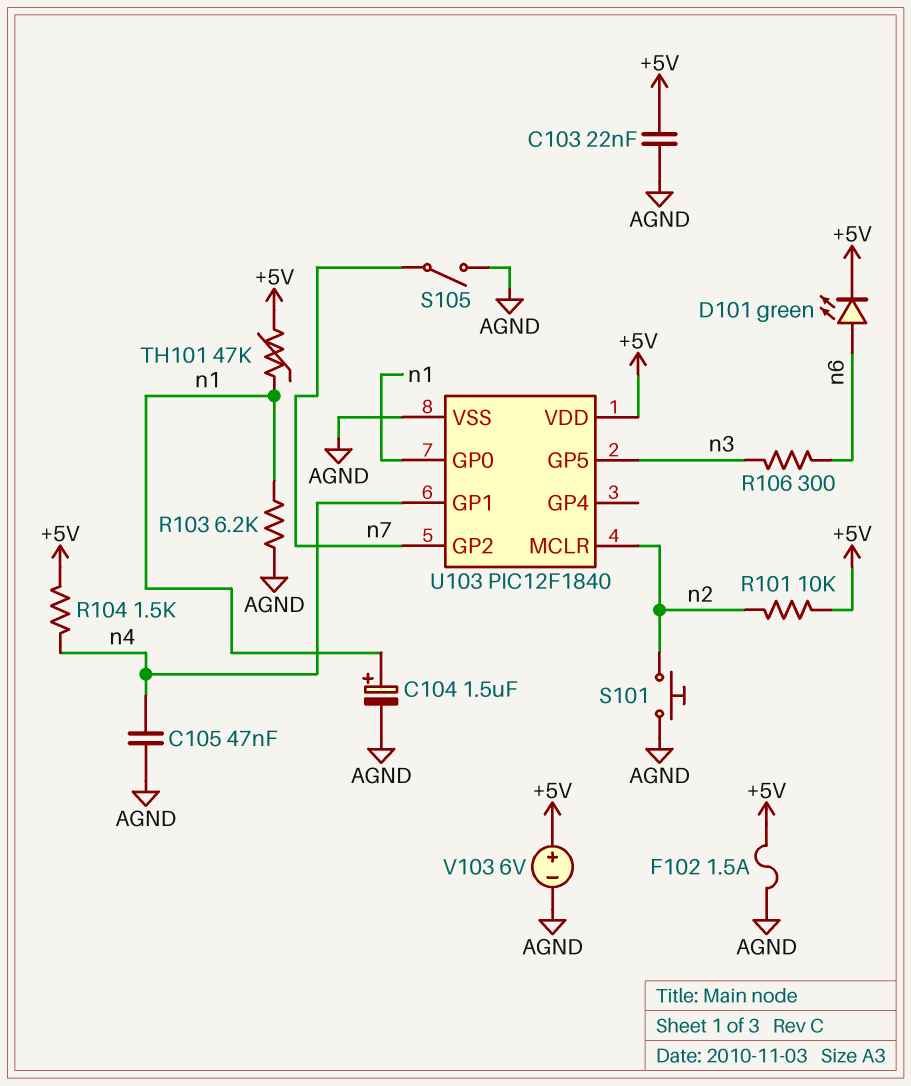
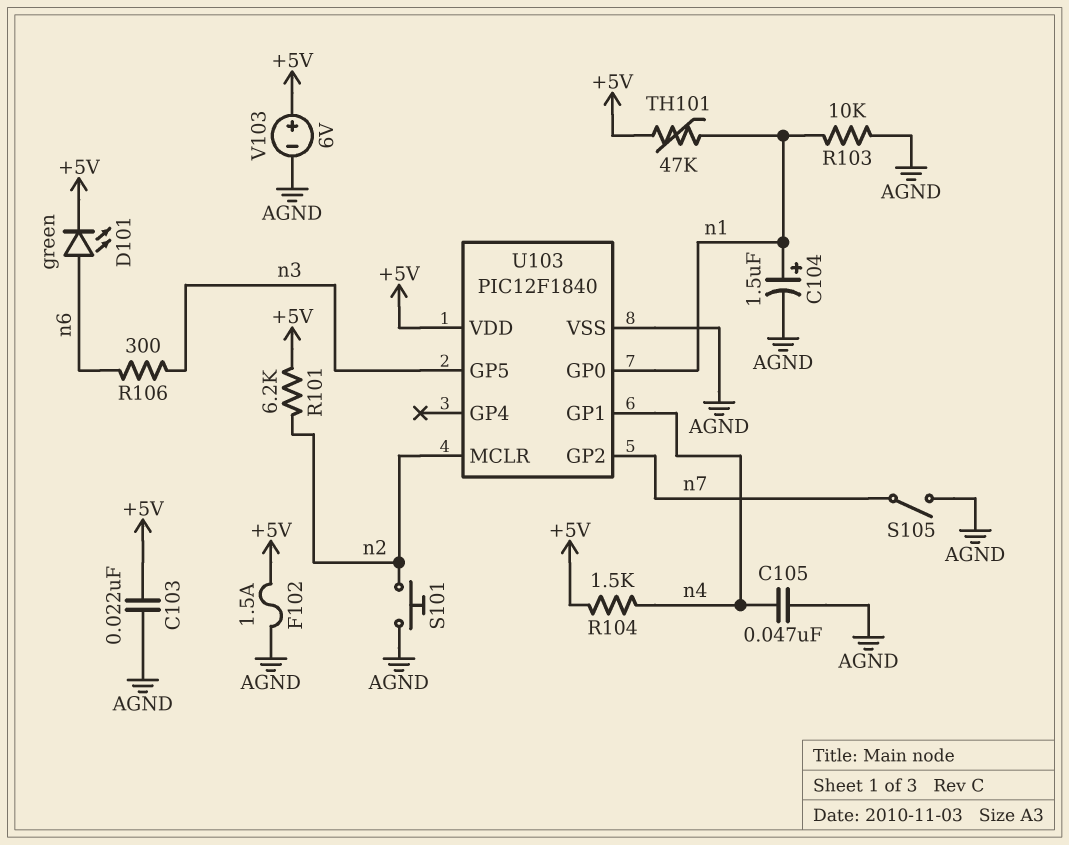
R101: 10k (+5V, n2) -> 6.2k (+5V, n2)
R103: 6.2k (AGND, n1) -> 10k (AGND, n1)

